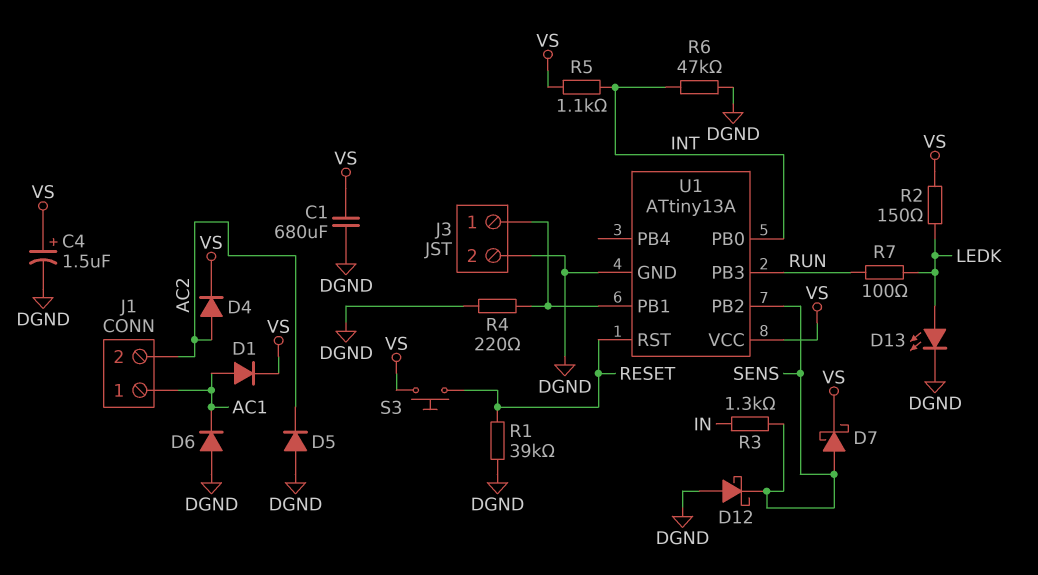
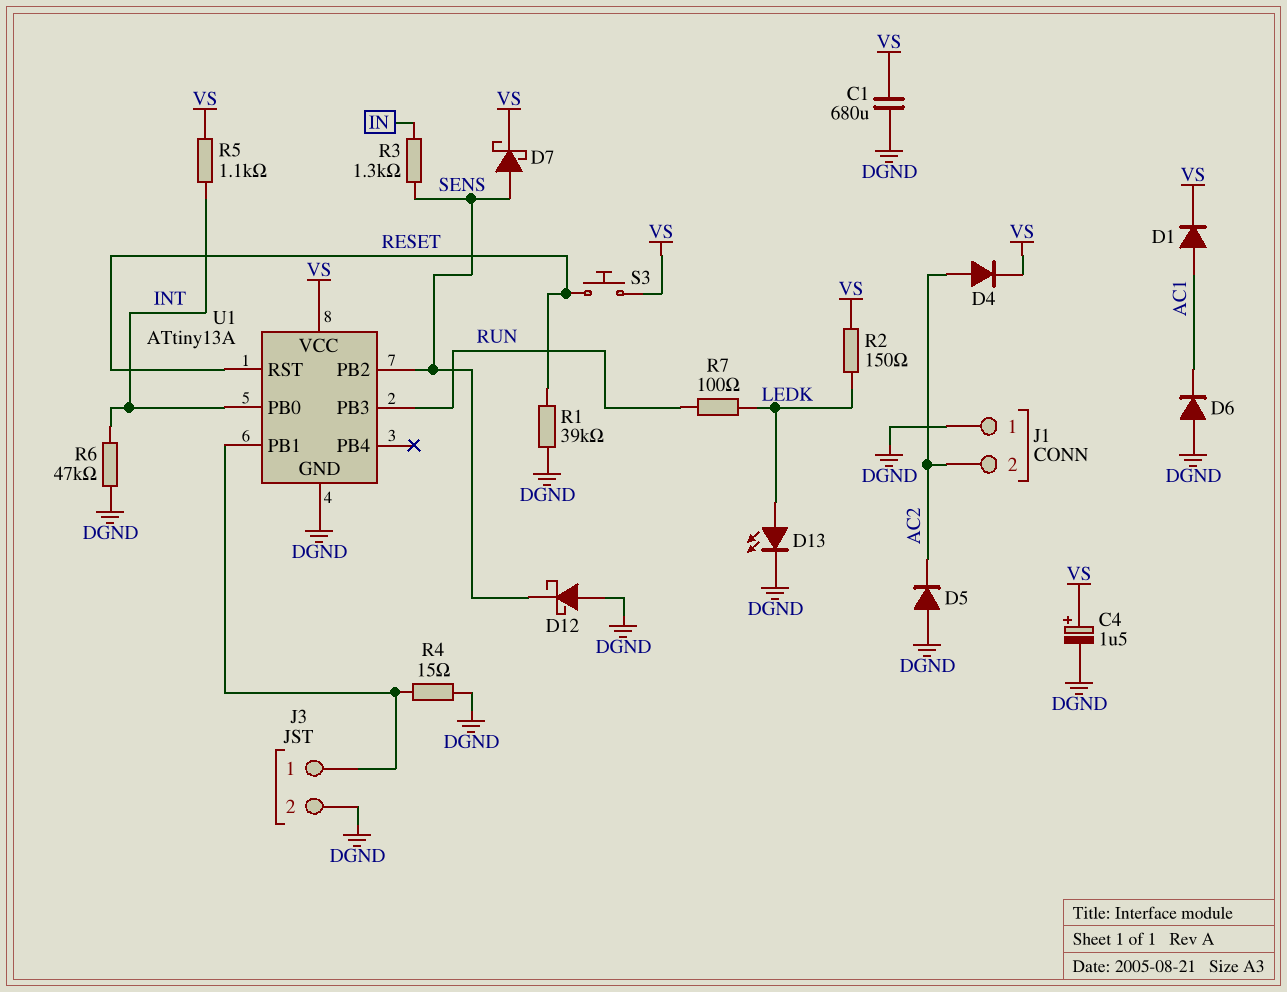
J1 pin 1: AC1 -> DGND
R4: 220 (DGND, J3/1) -> 15 (DGND, J3/1)

